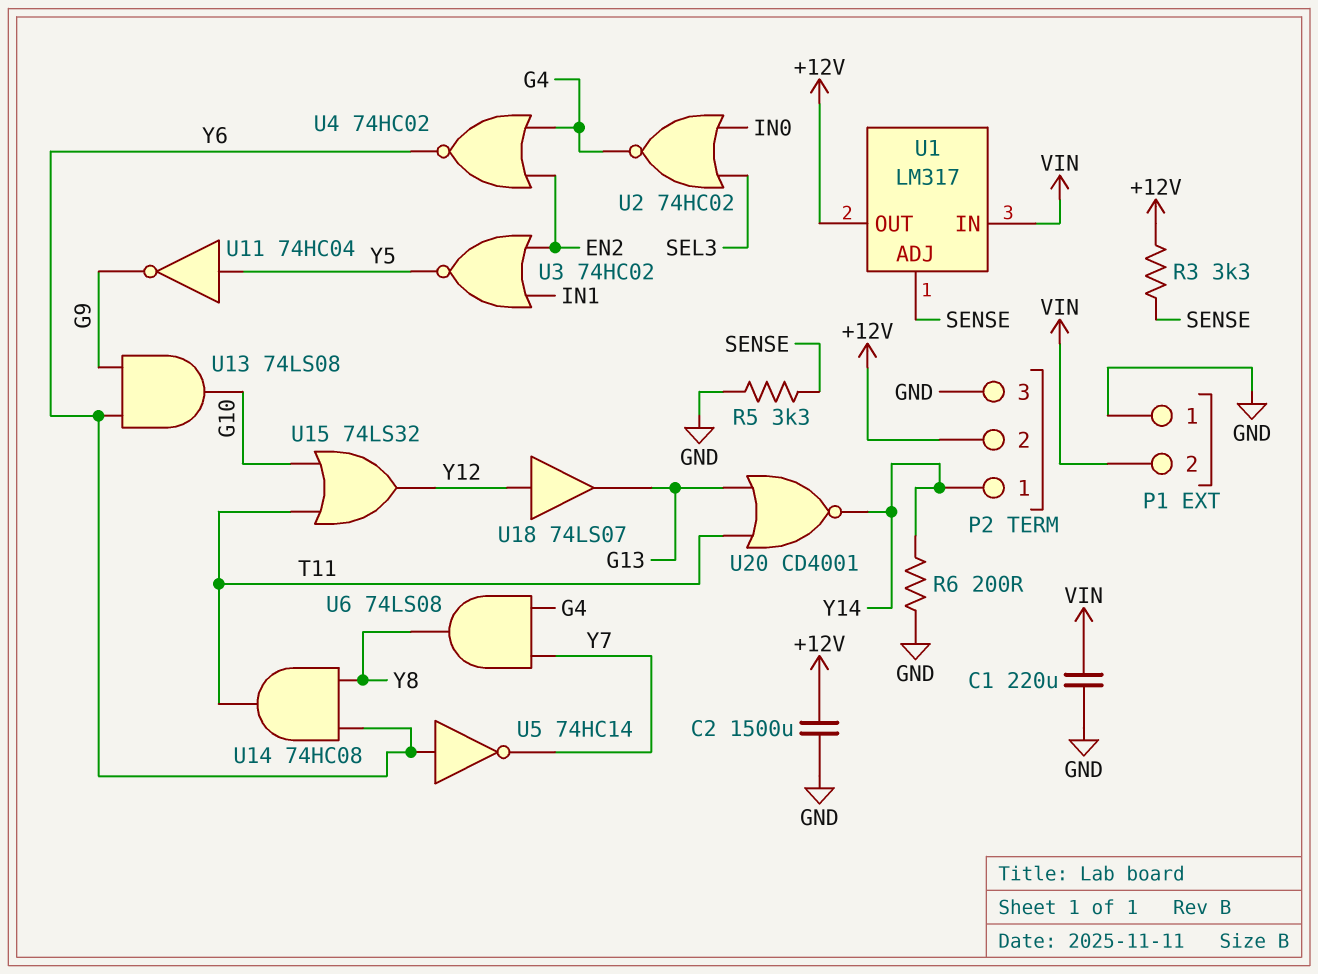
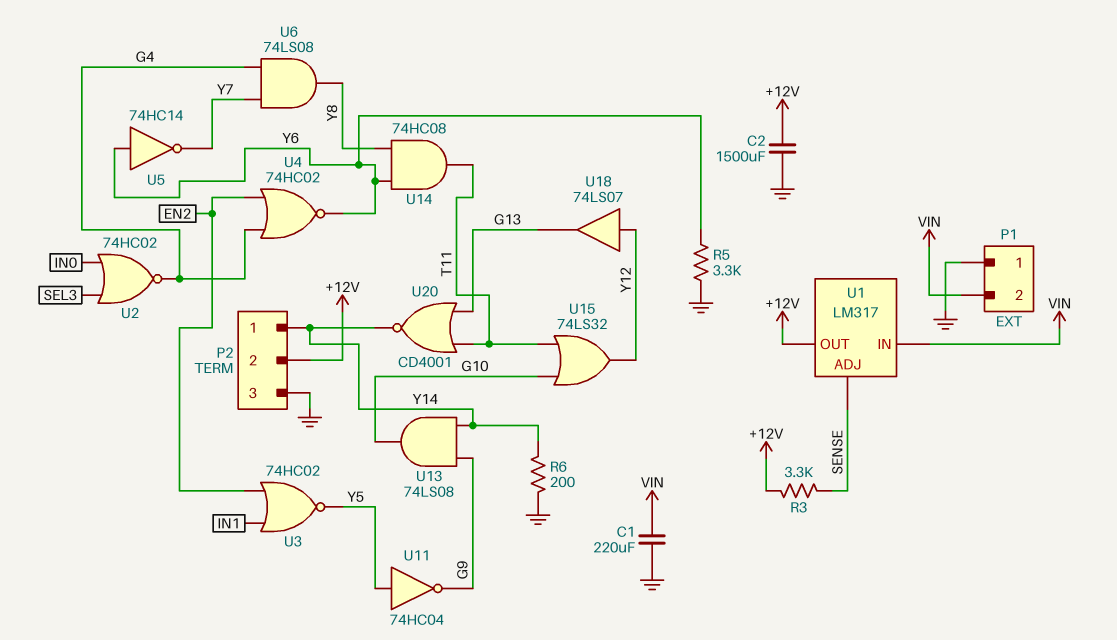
R5: 3.3k (GND, SENSE) -> 3.3k (GND, Y6)
U13: AND 74LS08 (in G9, in Y6, out G10) -> AND 74LS08 (in G9, in Y14, out G10)

